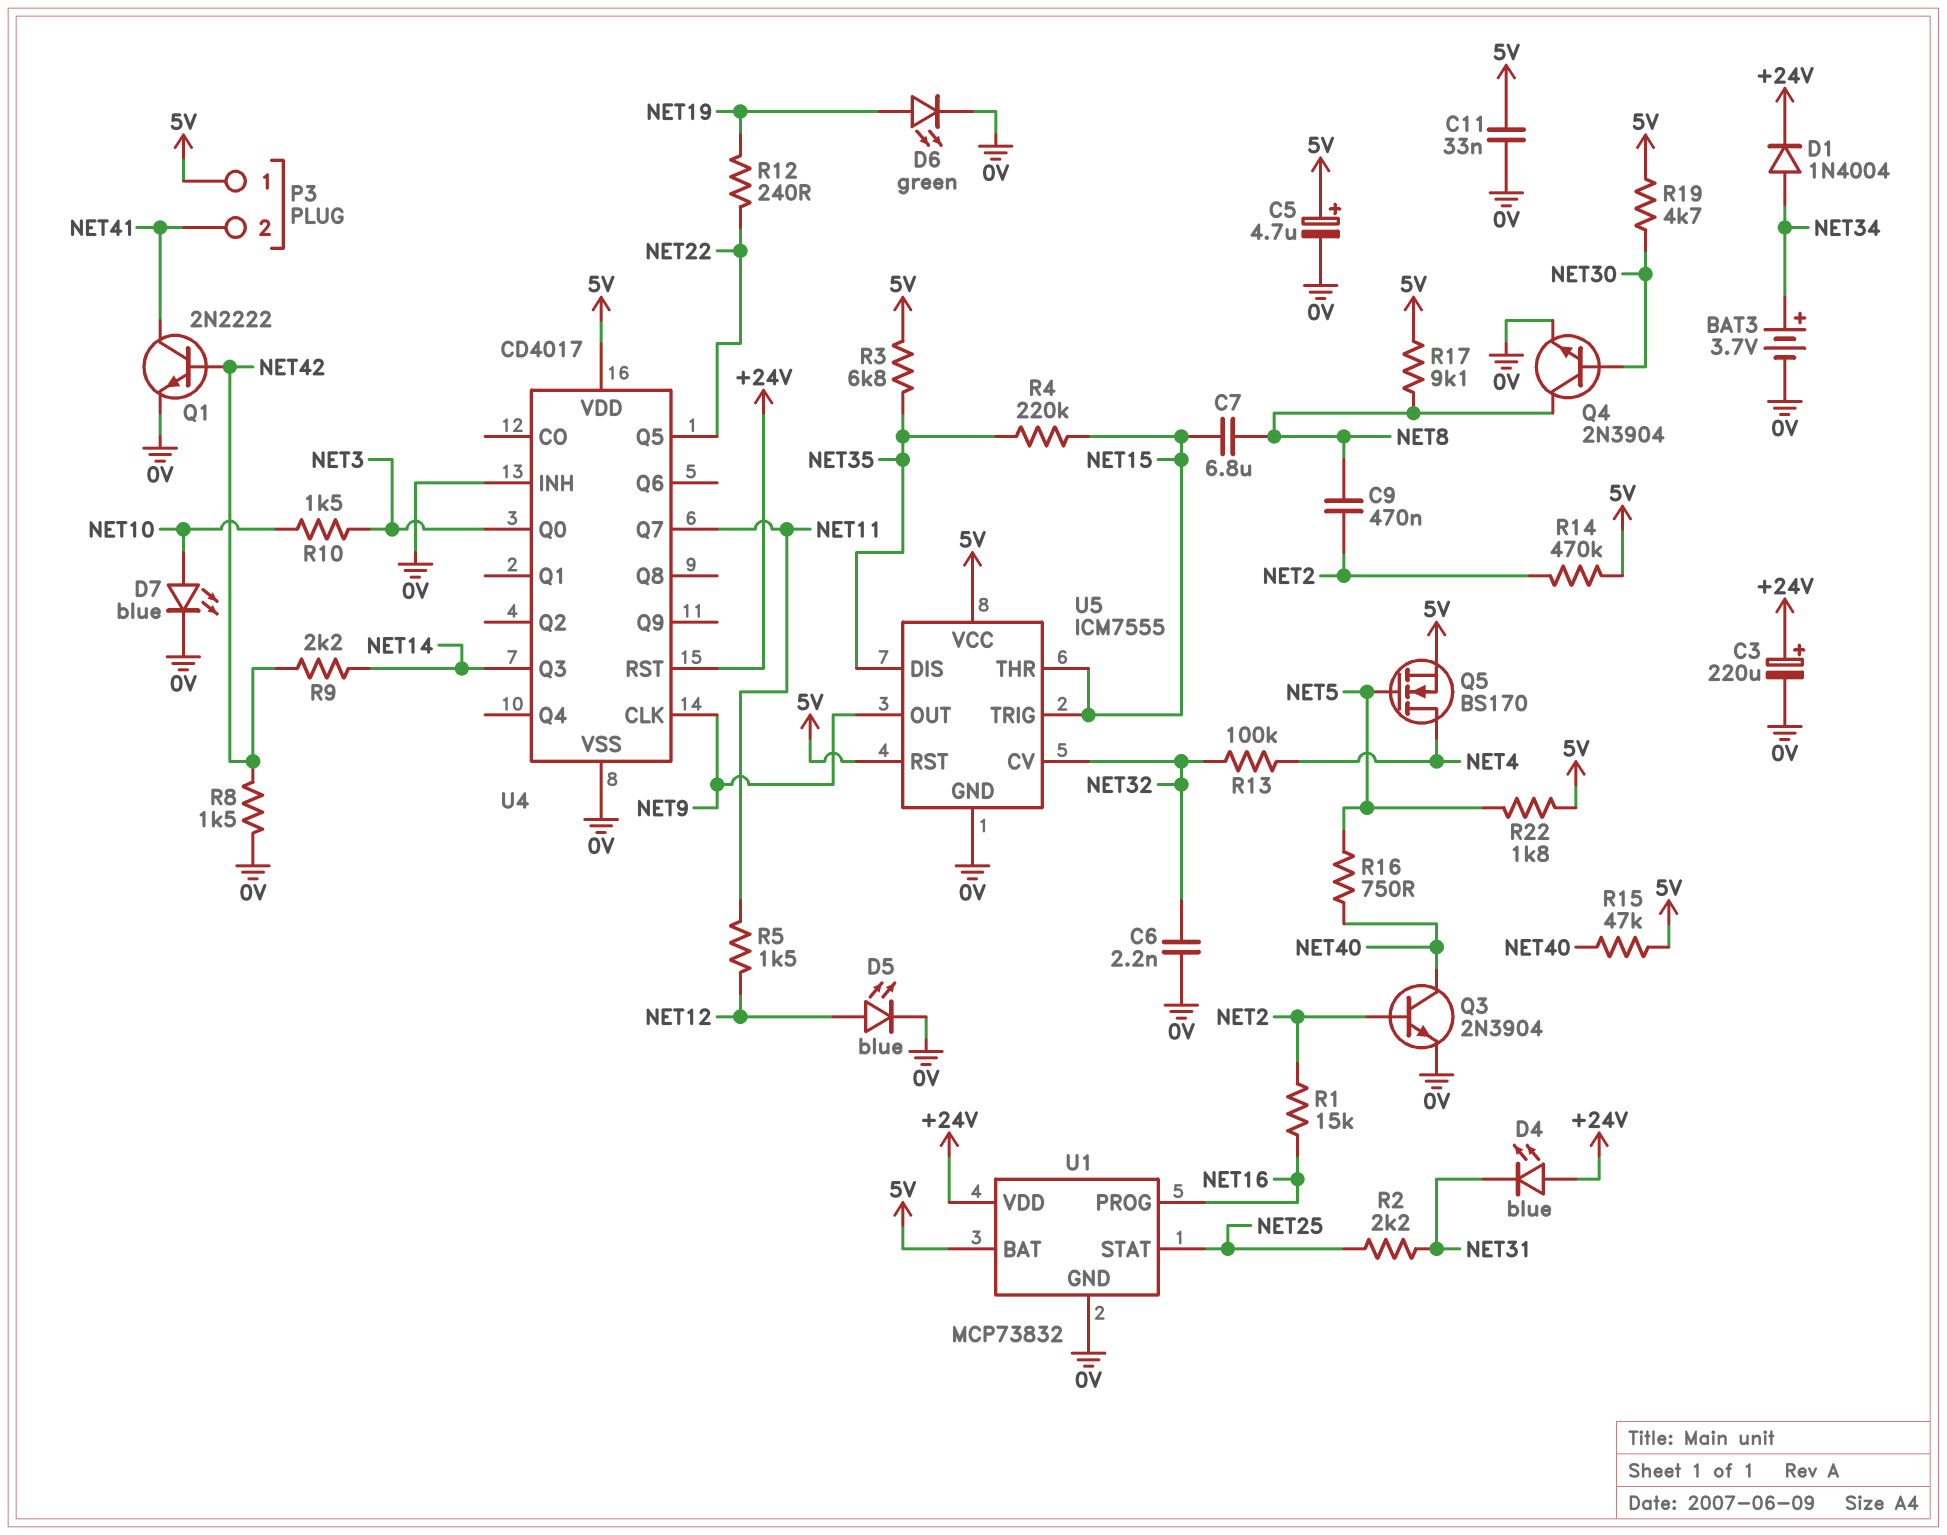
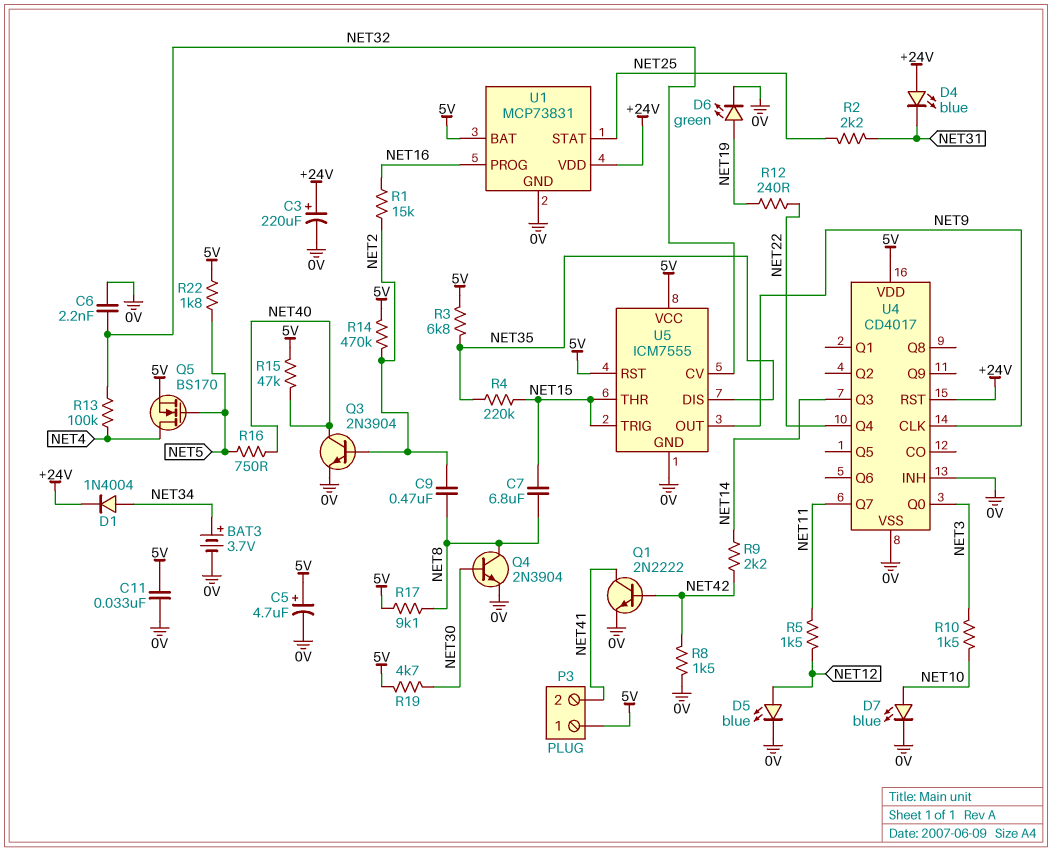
U1: MCP73832 -> MCP73831
U4 pin Q4: none -> NET22
U4 pin Q5: NET22 -> none

